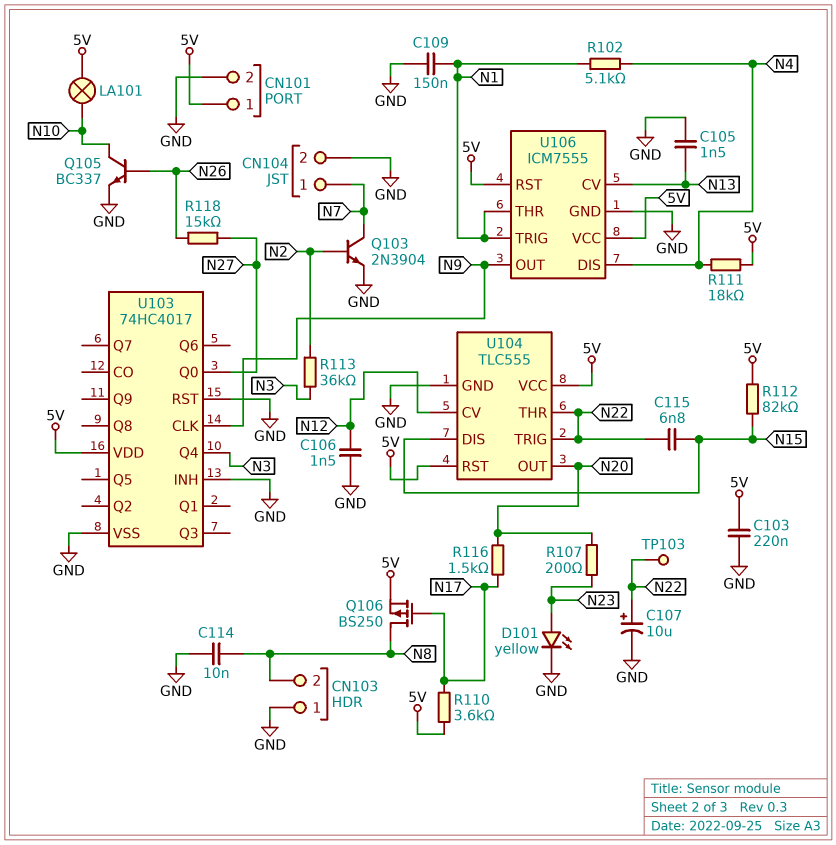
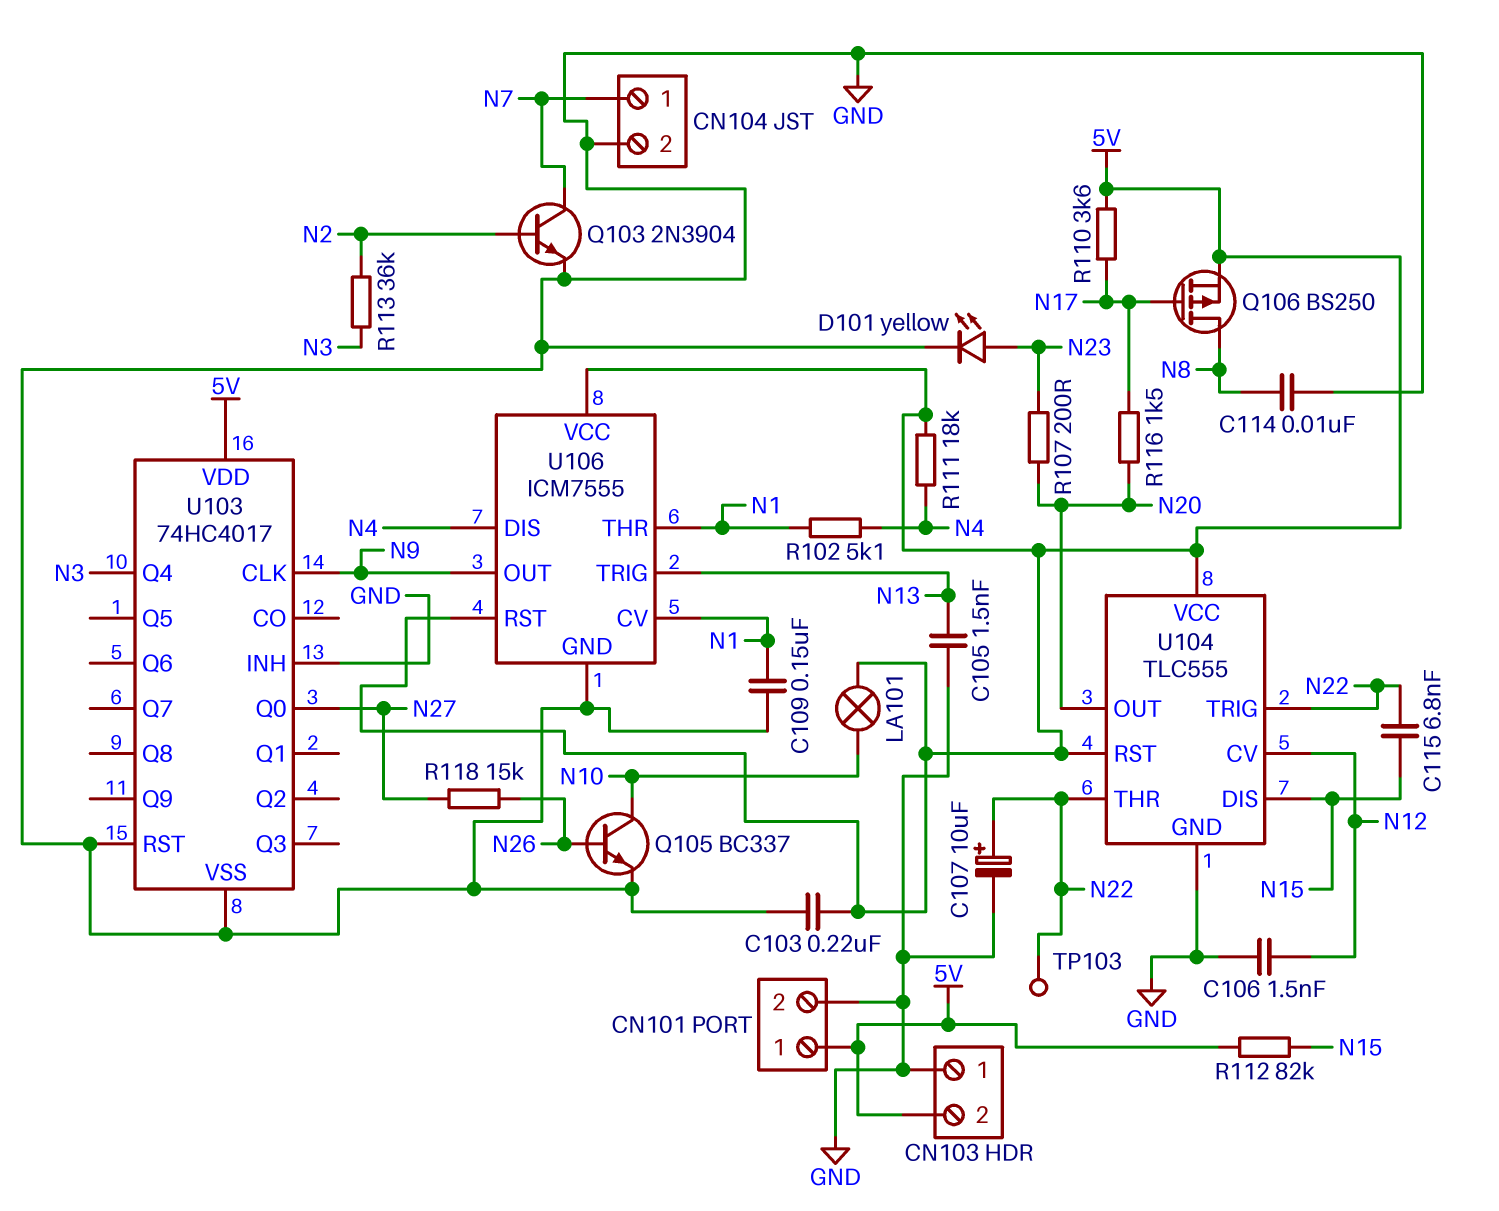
CN103 pin 2: N8 -> 5V
U106 pin CV: N13 -> N1
U106 pin TRIG: N1 -> N13

